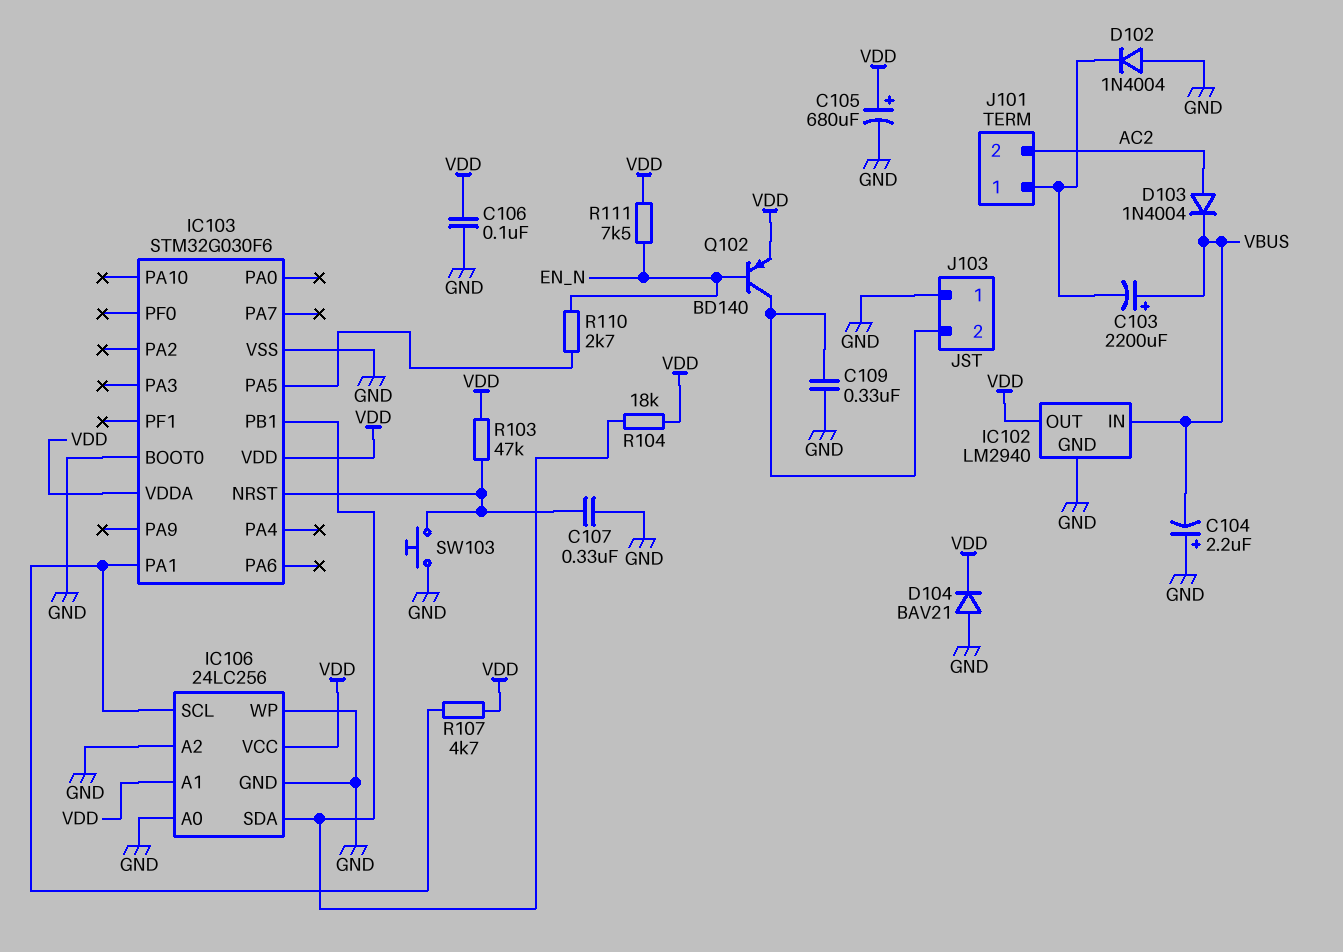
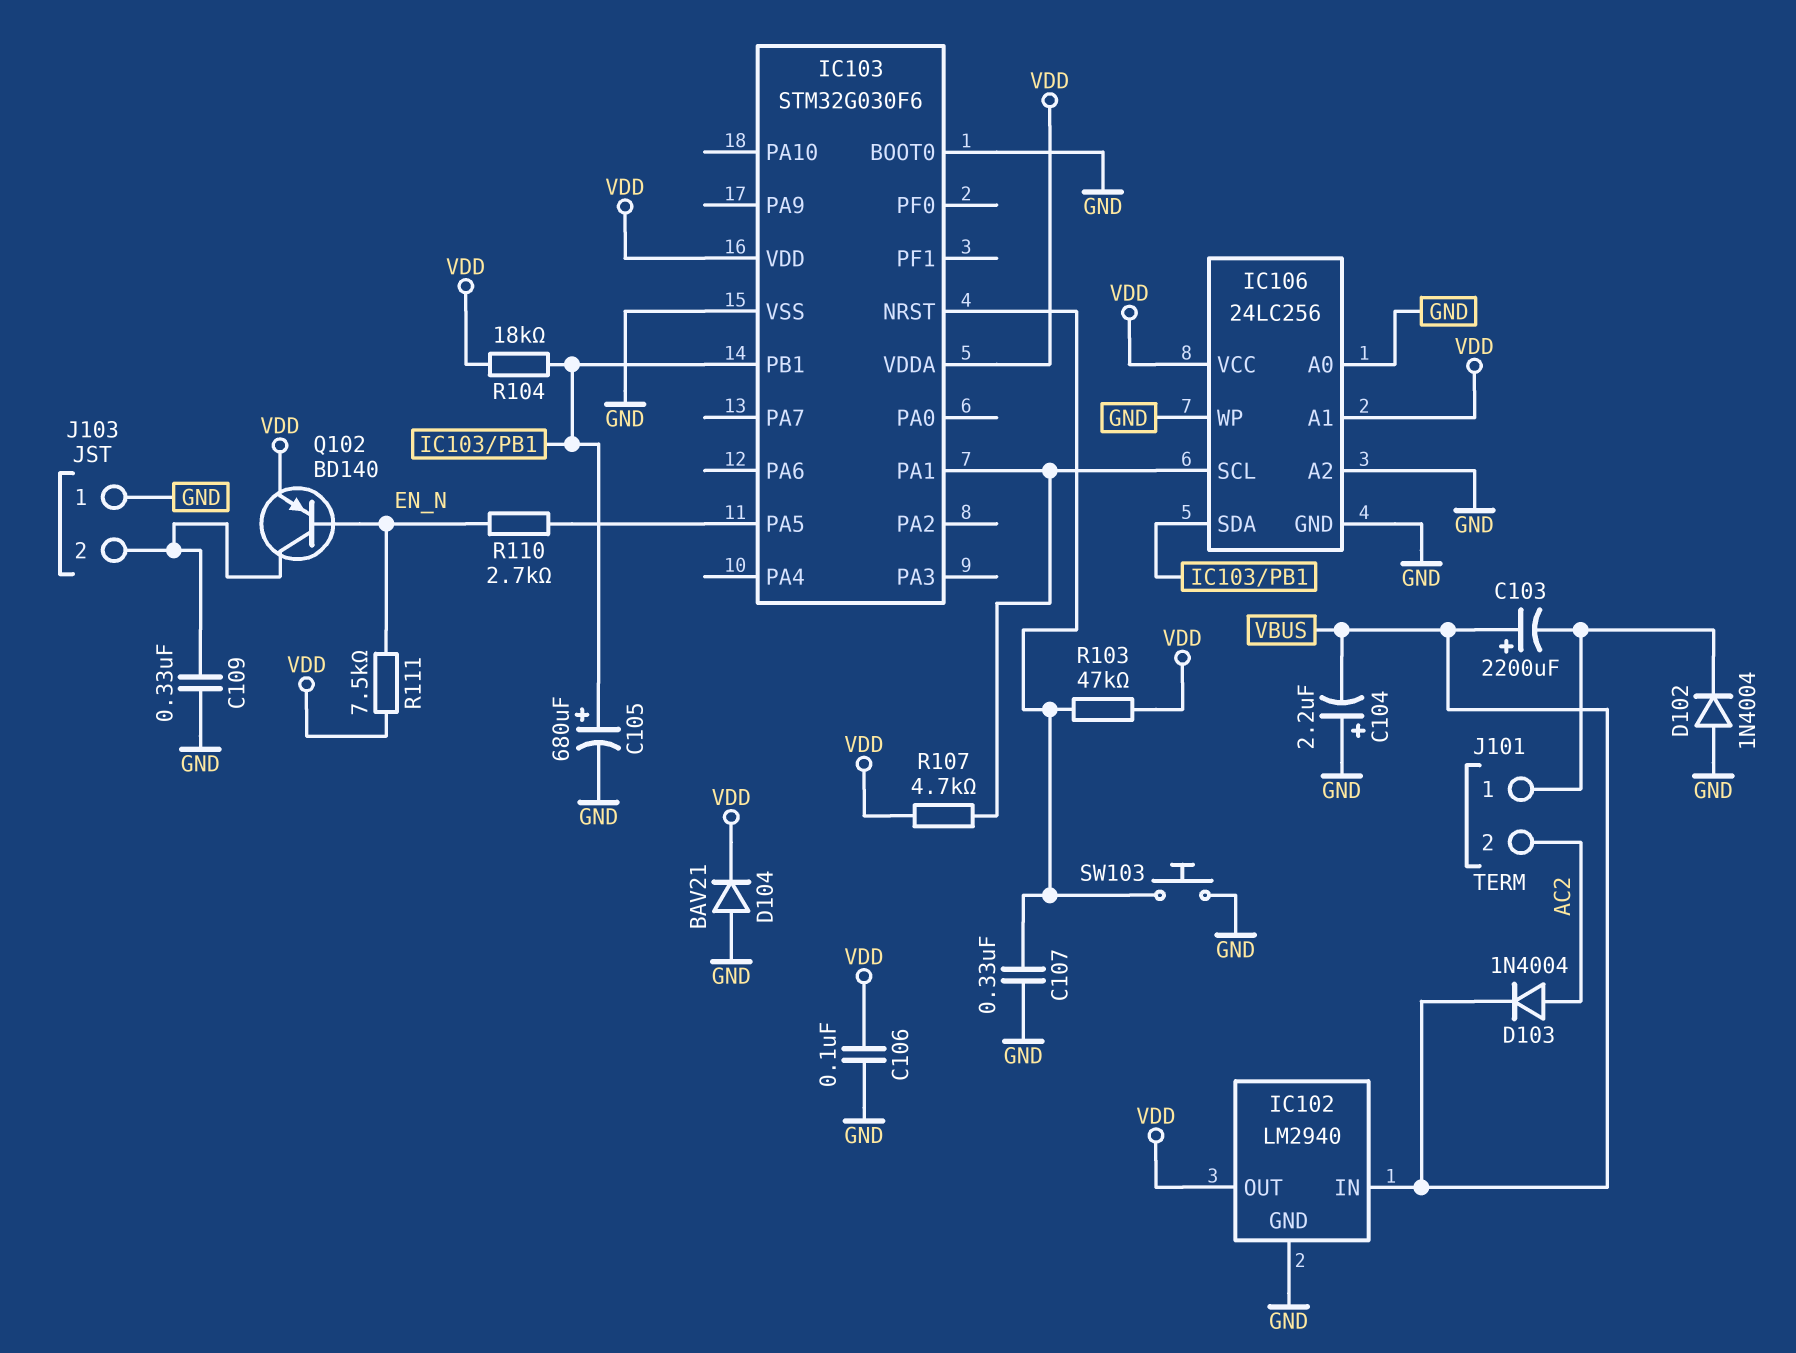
C105: 680uF (plus VDD, minus GND) -> 680uF (plus IC103/PB1, minus GND)

